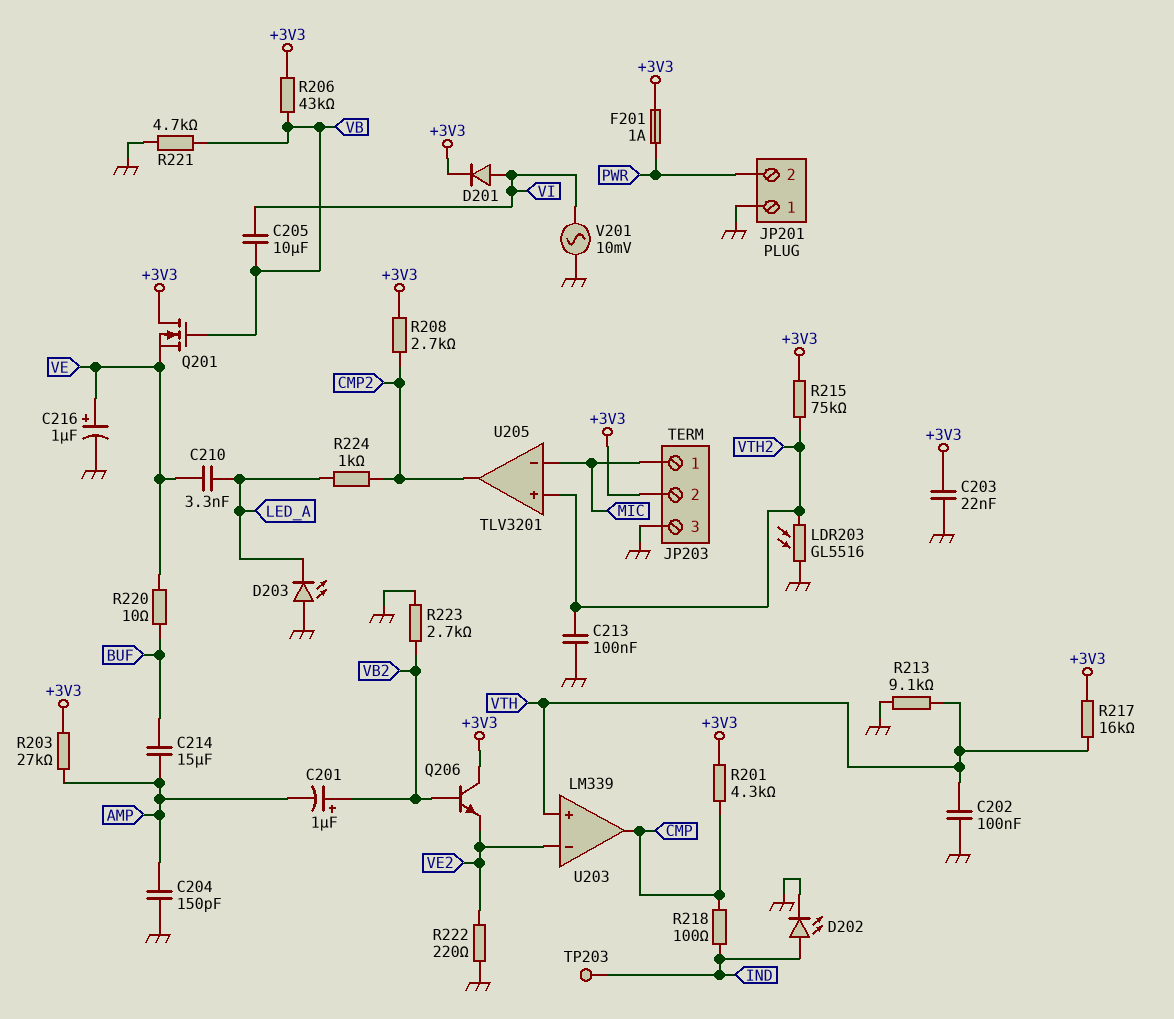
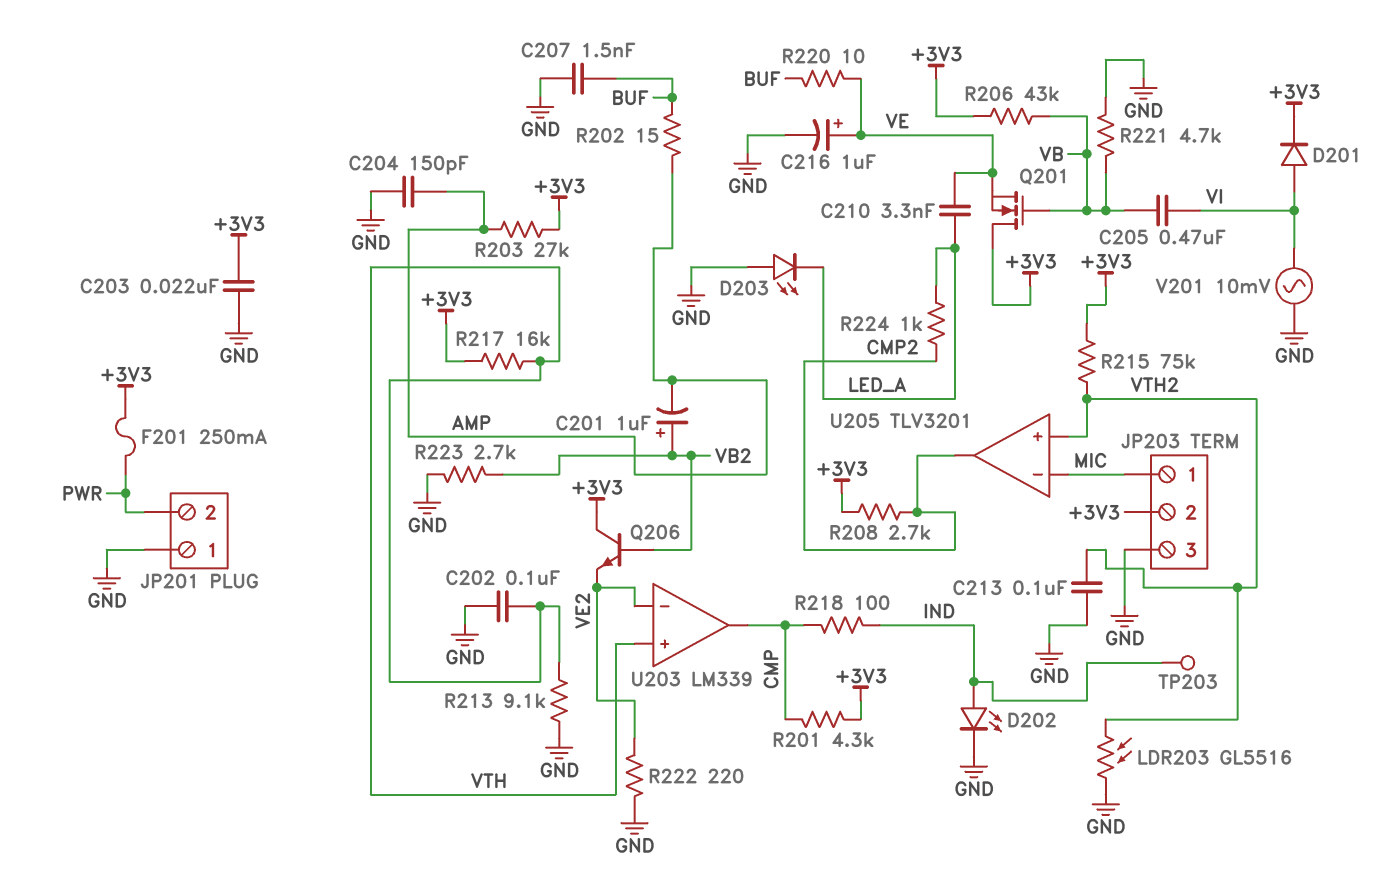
C205: 10uF (VB, VI) -> 470nF (VB, VI)
C207: none -> 1.5nF (BUF, GND)
C214: 15uF (AMP, BUF) -> none
F201: 1A (+3V3, PWR) -> 250mA (+3V3, PWR)
R202: none -> 15 (AMP, BUF)

